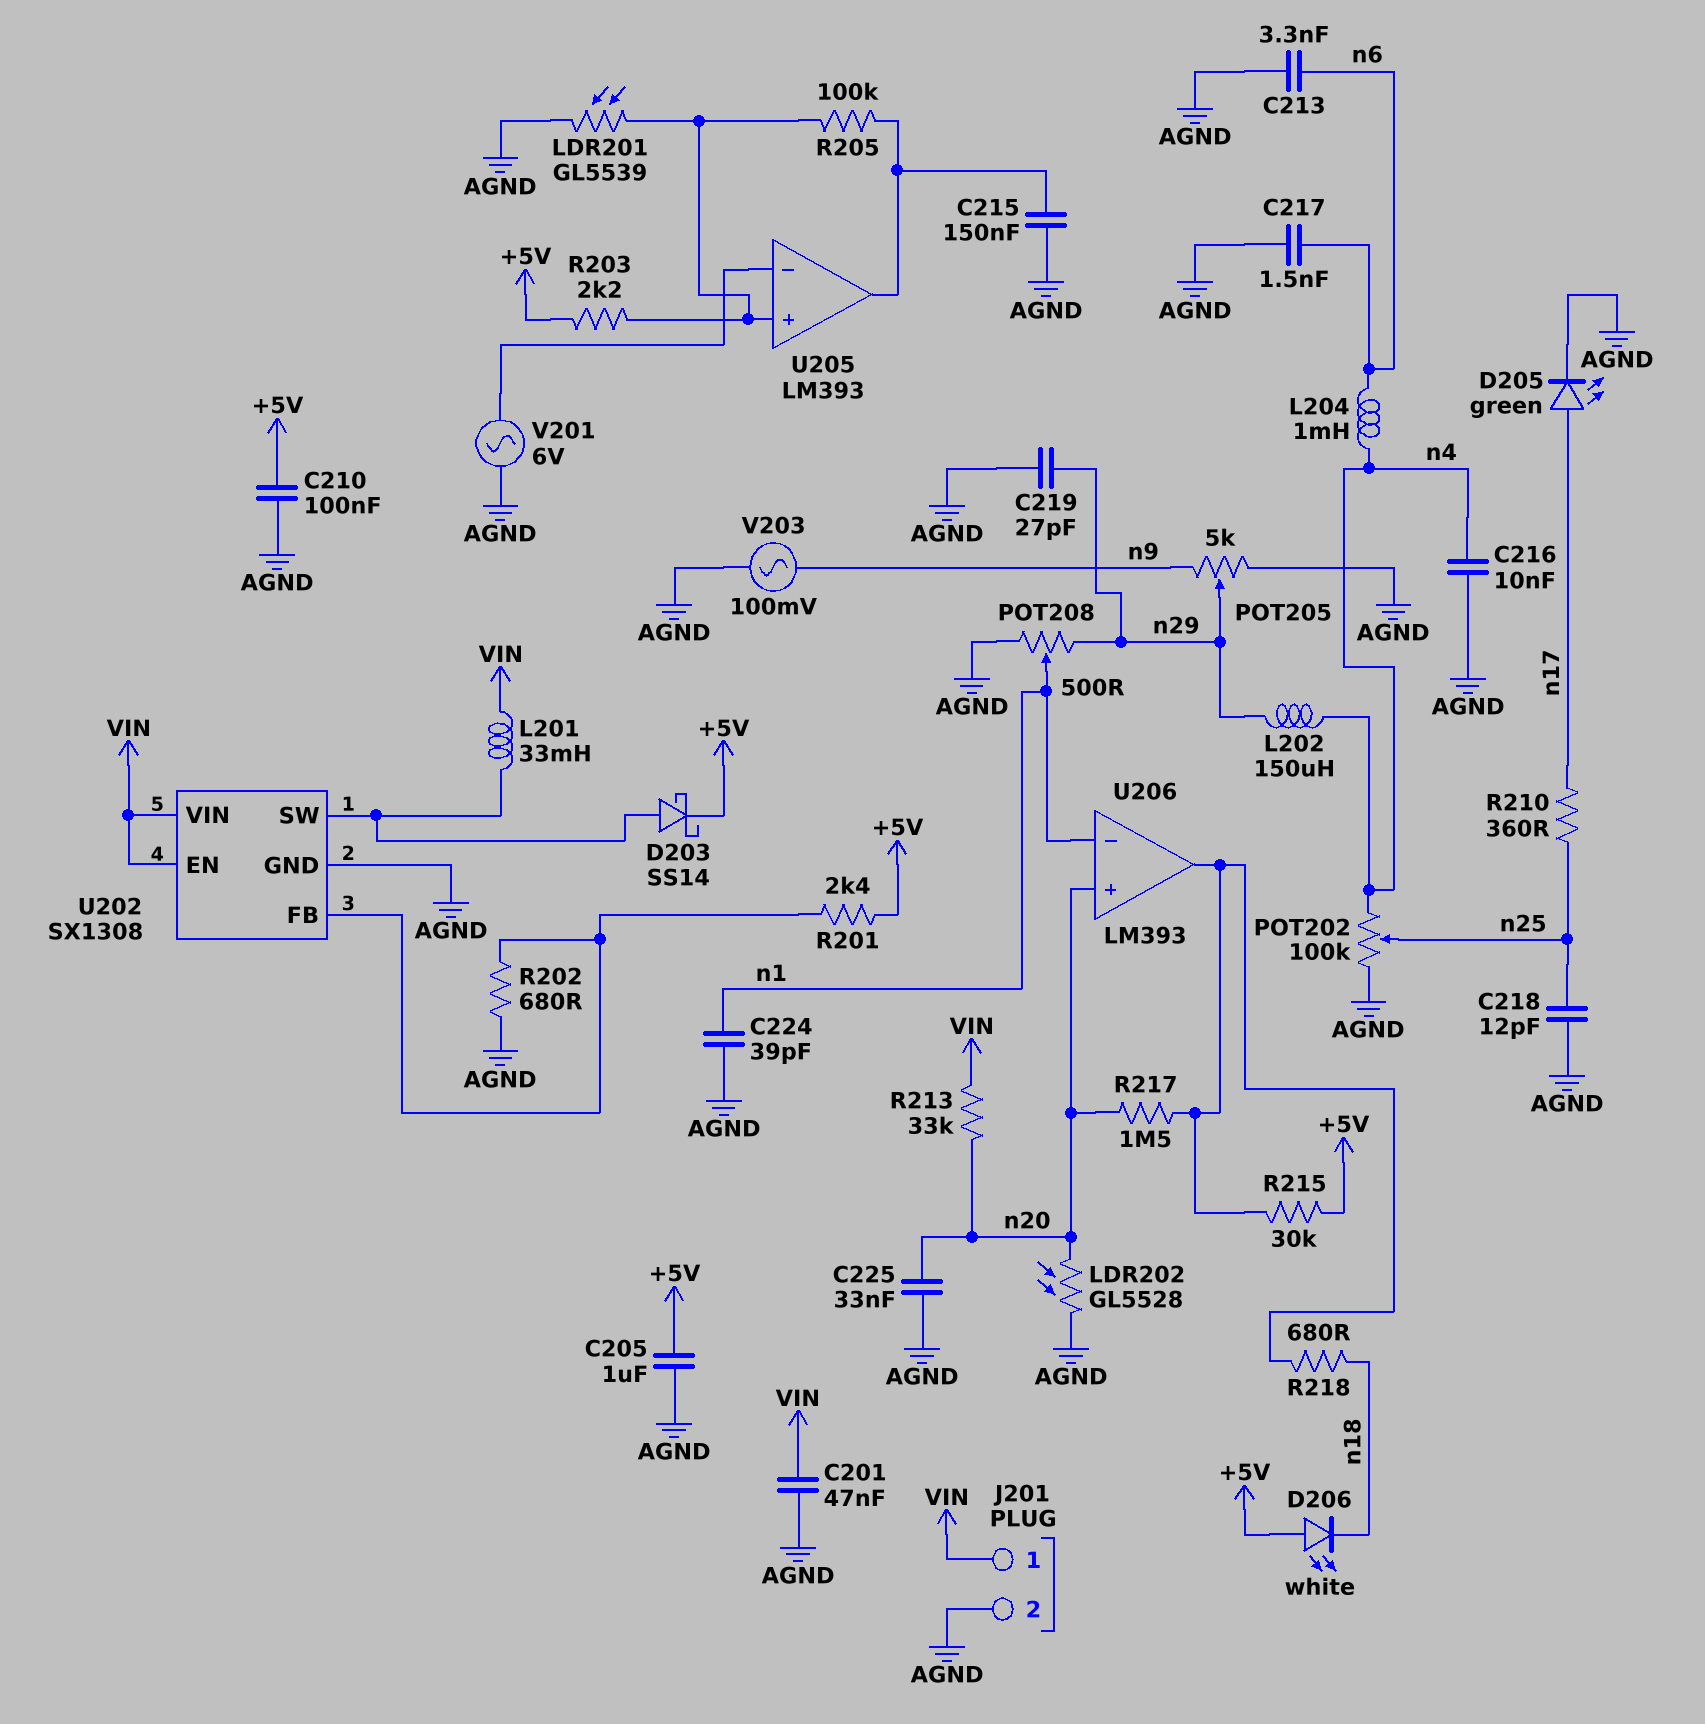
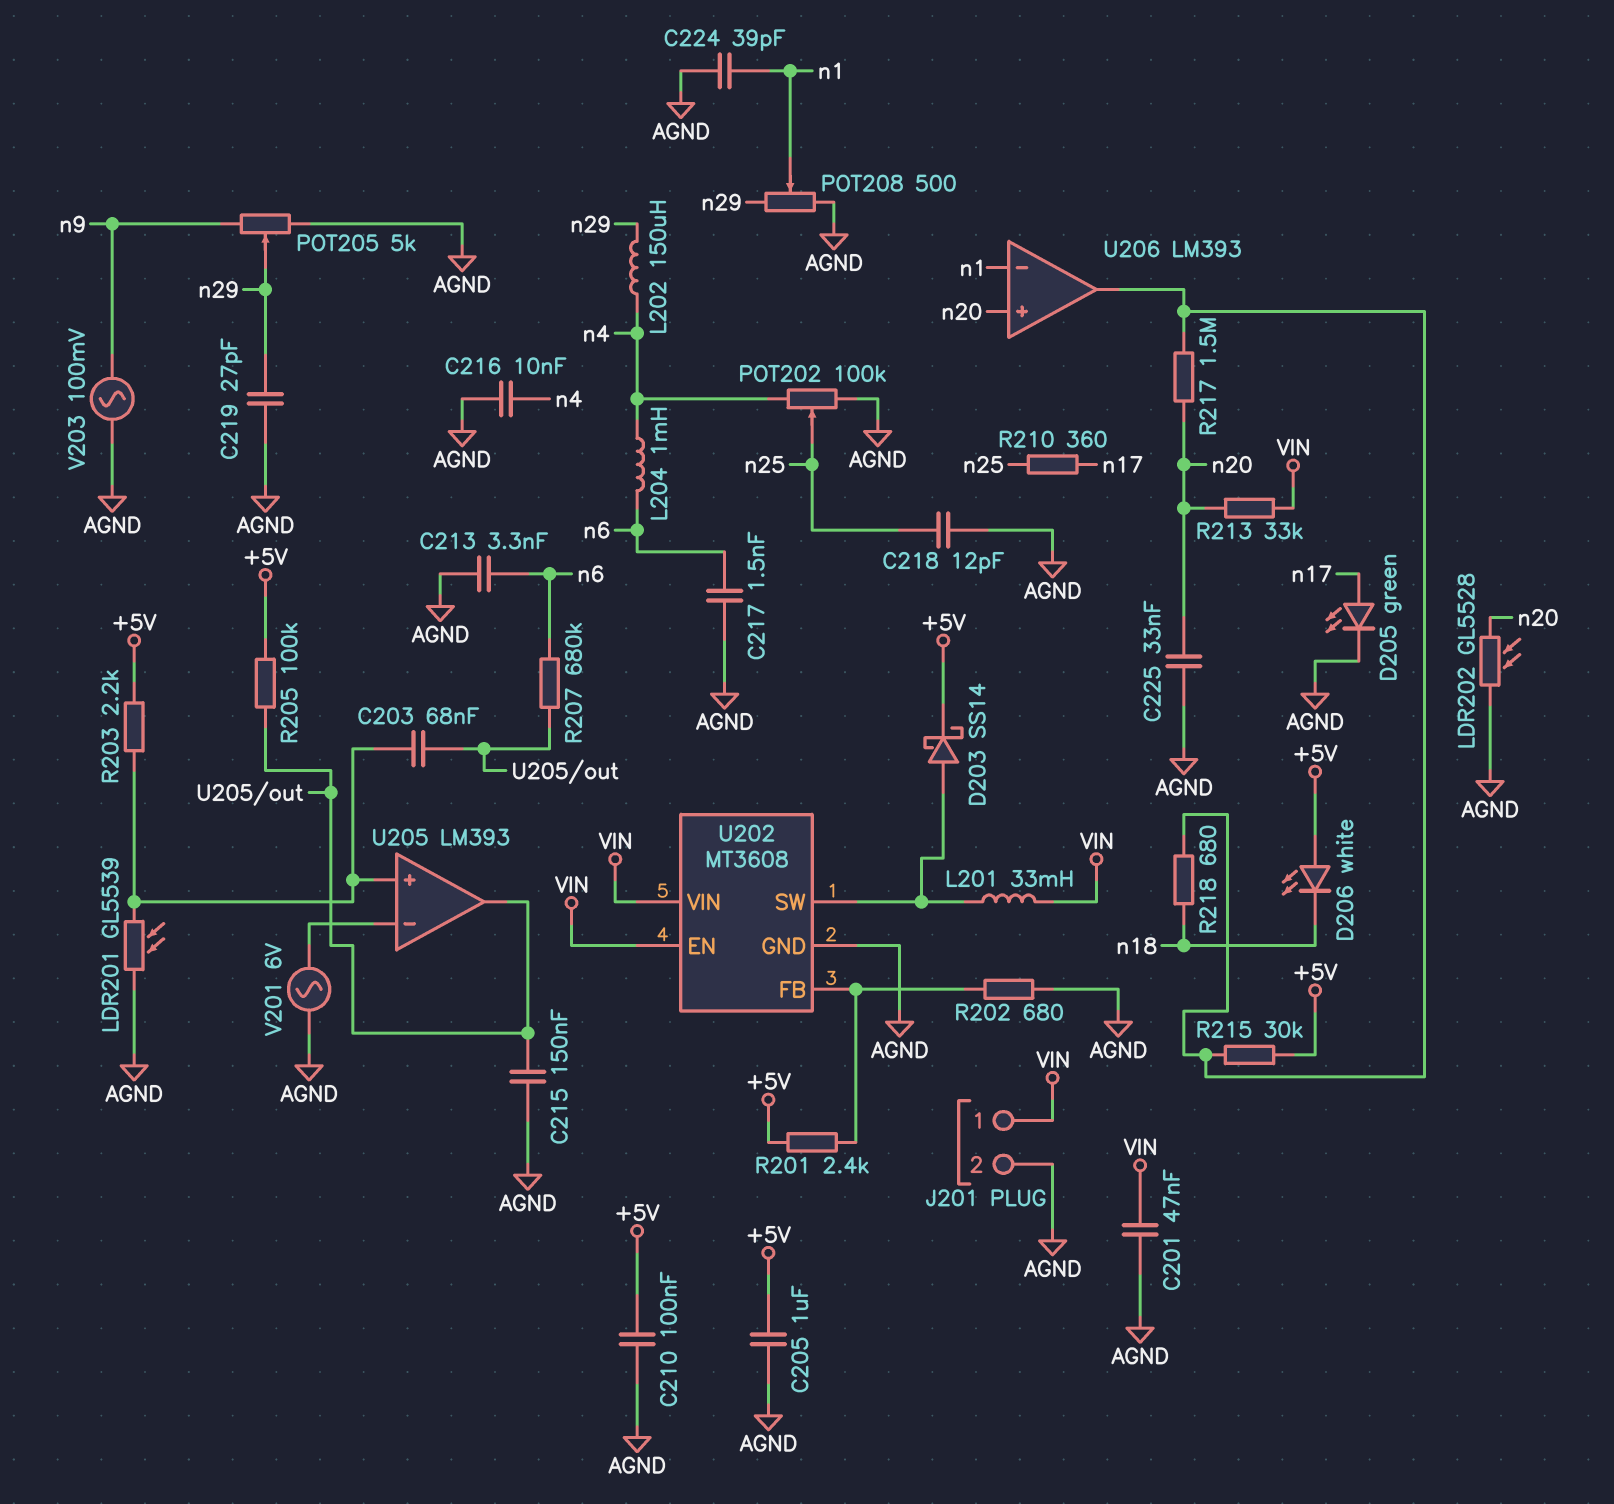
C203: none -> 68nF (U205/in+, U205/out)
R205: 100k (U205/in+, U205/out) -> 100k (+5V, U205/out)
R207: none -> 680k (U205/out, n6)
U202: SX1308 -> MT3608

